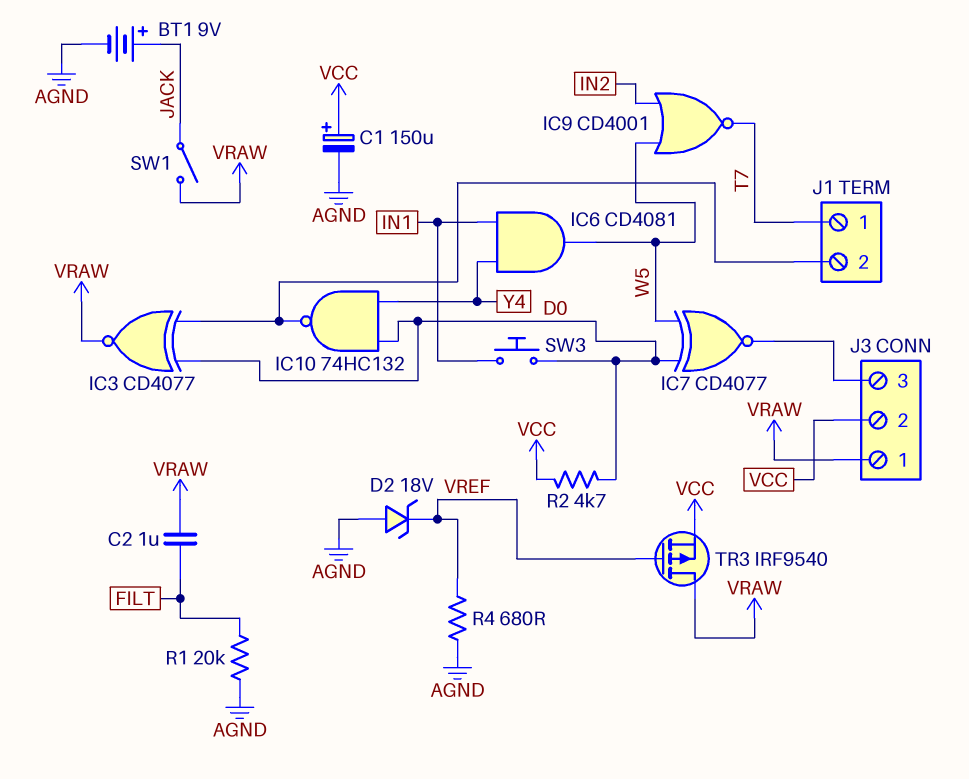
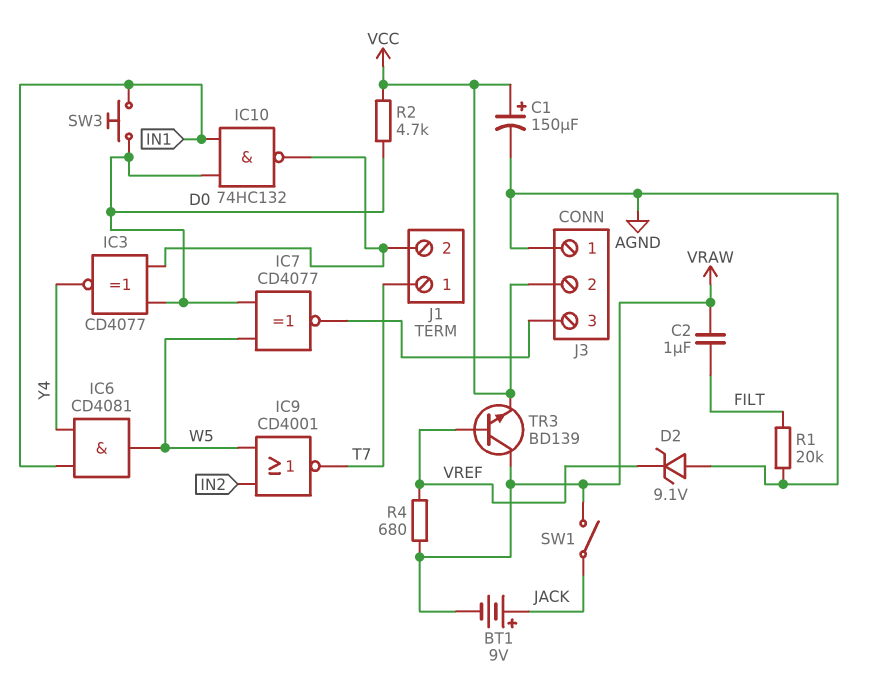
BT1: 9V (plus JACK, minus AGND) -> 9V (plus JACK, minus VRAW)
D2: zener 18V (A AGND, K VREF) -> zener 9.1V (A AGND, K VREF)
IC3: XNOR CD4077 (in D0, in J1/2, out VRAW) -> XNOR CD4077 (in D0, in J1/2, out Y4)
IC10: NAND 74HC132 (in D0, in Y4, out J1/2) -> NAND 74HC132 (in D0, in IN1, out J1/2)
J3 pin 1: VRAW -> AGND
R4: 680 (AGND, VREF) -> 680 (VRAW, VREF)
TR3: PMOS IRF9540 (G VREF, D VRAW, S VCC) -> NPN BD139 (B VREF, C VRAW, E VCC)

